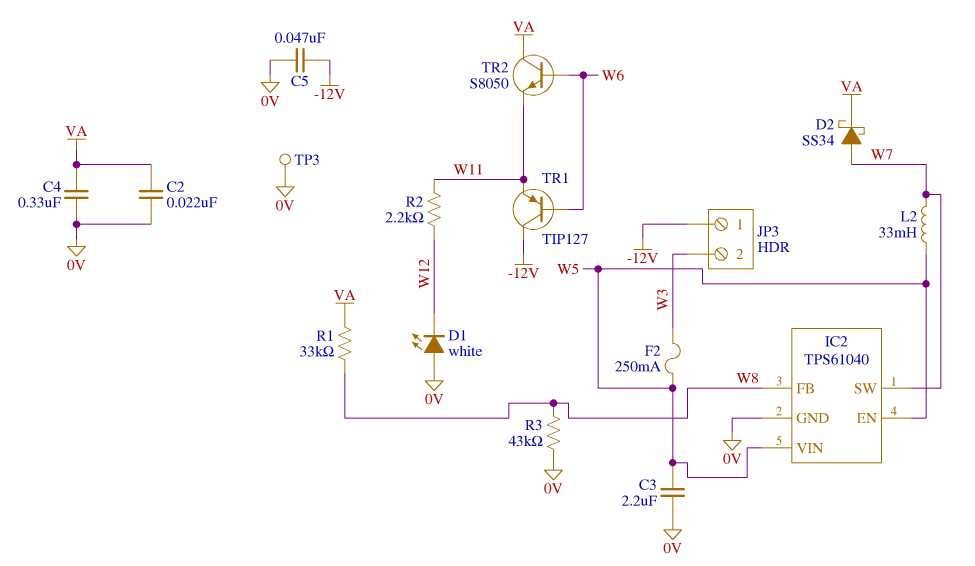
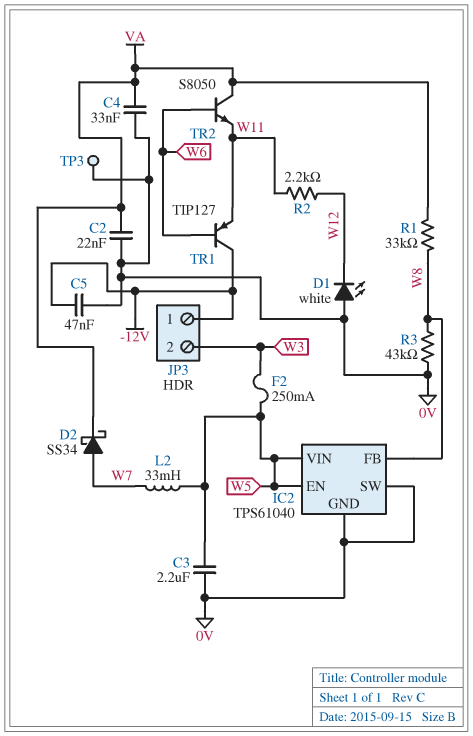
C4: 330nF (0V, VA) -> 33nF (0V, VA)
IC2 pin SW: W7 -> 0V

